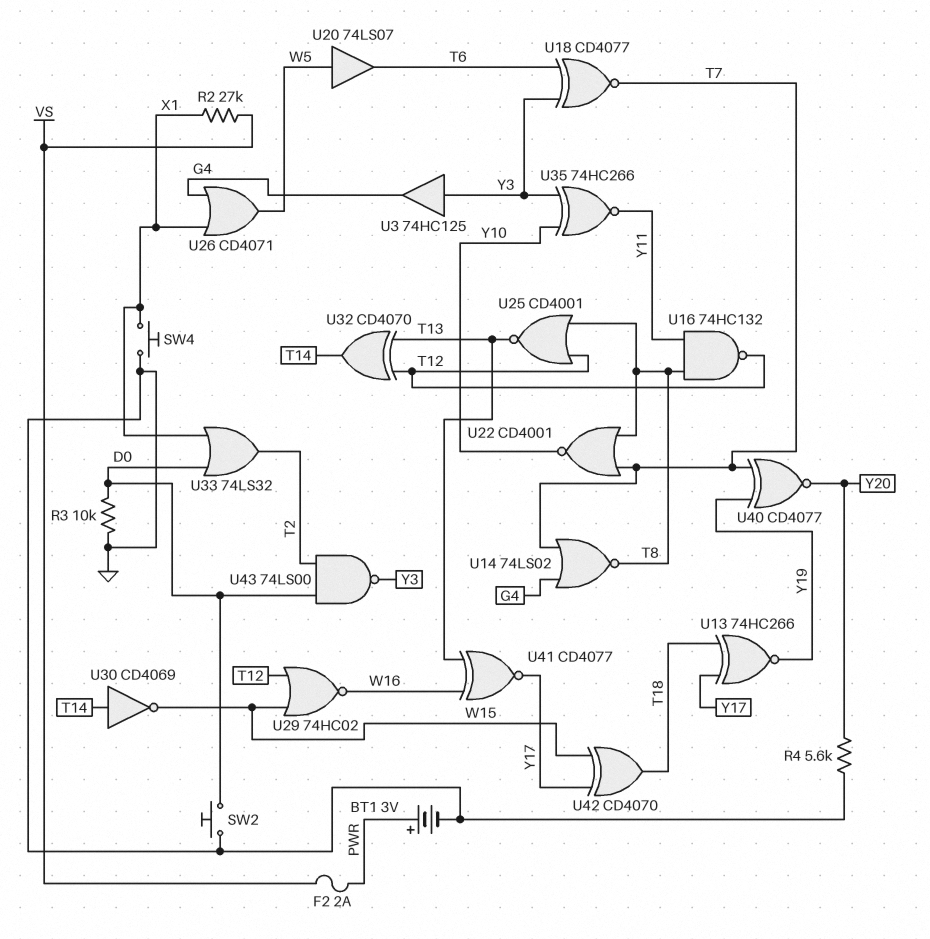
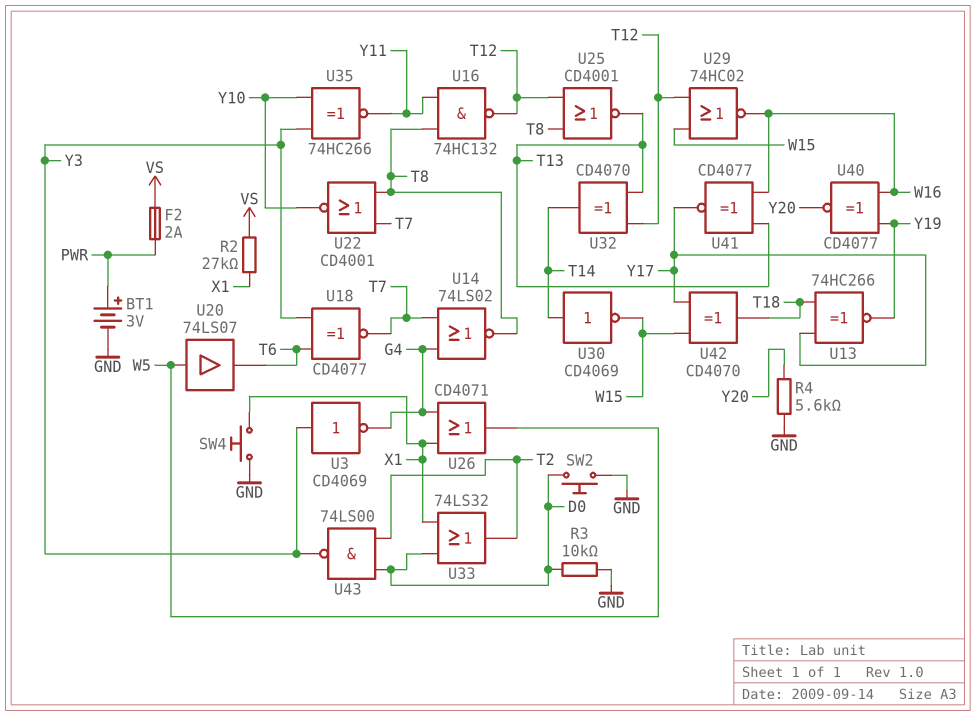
U3: buffer 74HC125 (in Y3, out G4) -> NOT CD4069 (in Y3, out G4)
U40: XNOR CD4077 (in T7, in Y19, out Y20) -> XNOR CD4077 (in W16, in Y19, out Y20)

